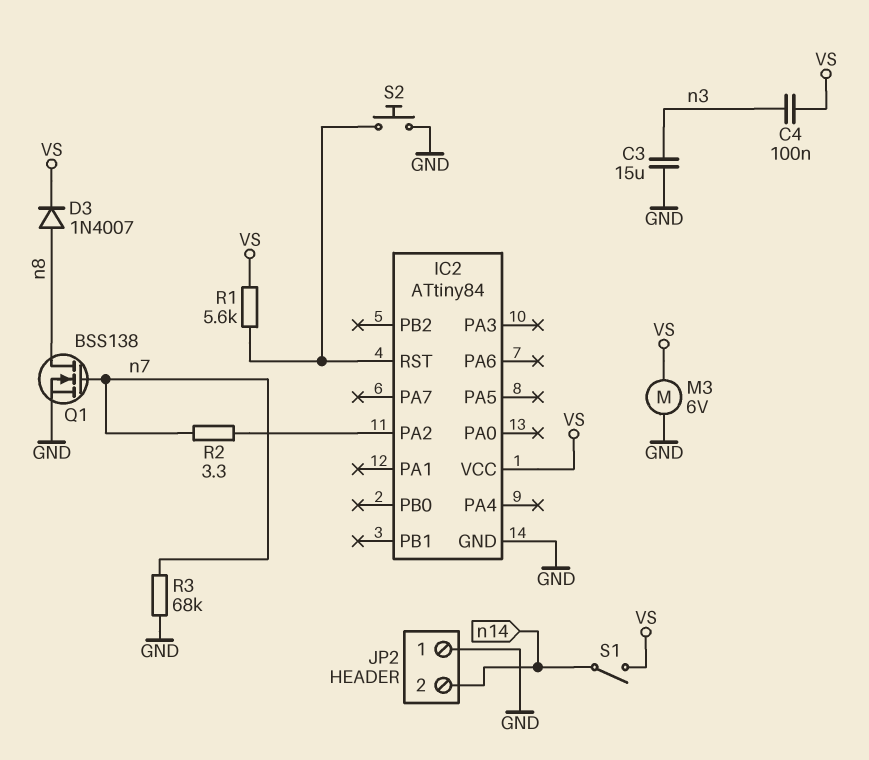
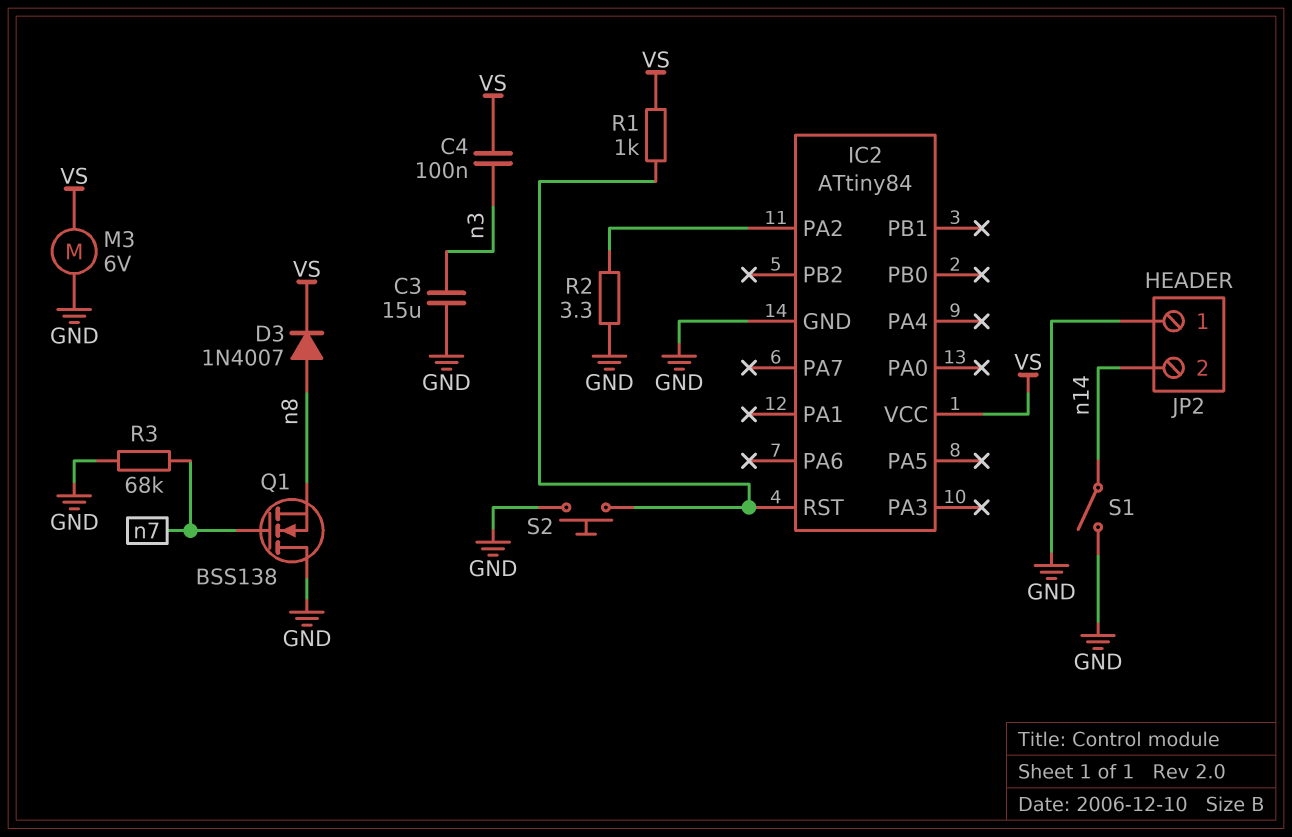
Q1: NMOS BSS138 (G n7, D n8, S GND) -> NMOS BSS138 (G n7, D GND, S n8)
R1: 5.6k (IC2/RST, VS) -> 1k (IC2/RST, VS)
R2: 3.3 (IC2/PA2, n7) -> 3.3 (GND, IC2/PA2)
S1: switch (VS, n14) -> switch (GND, n14)

